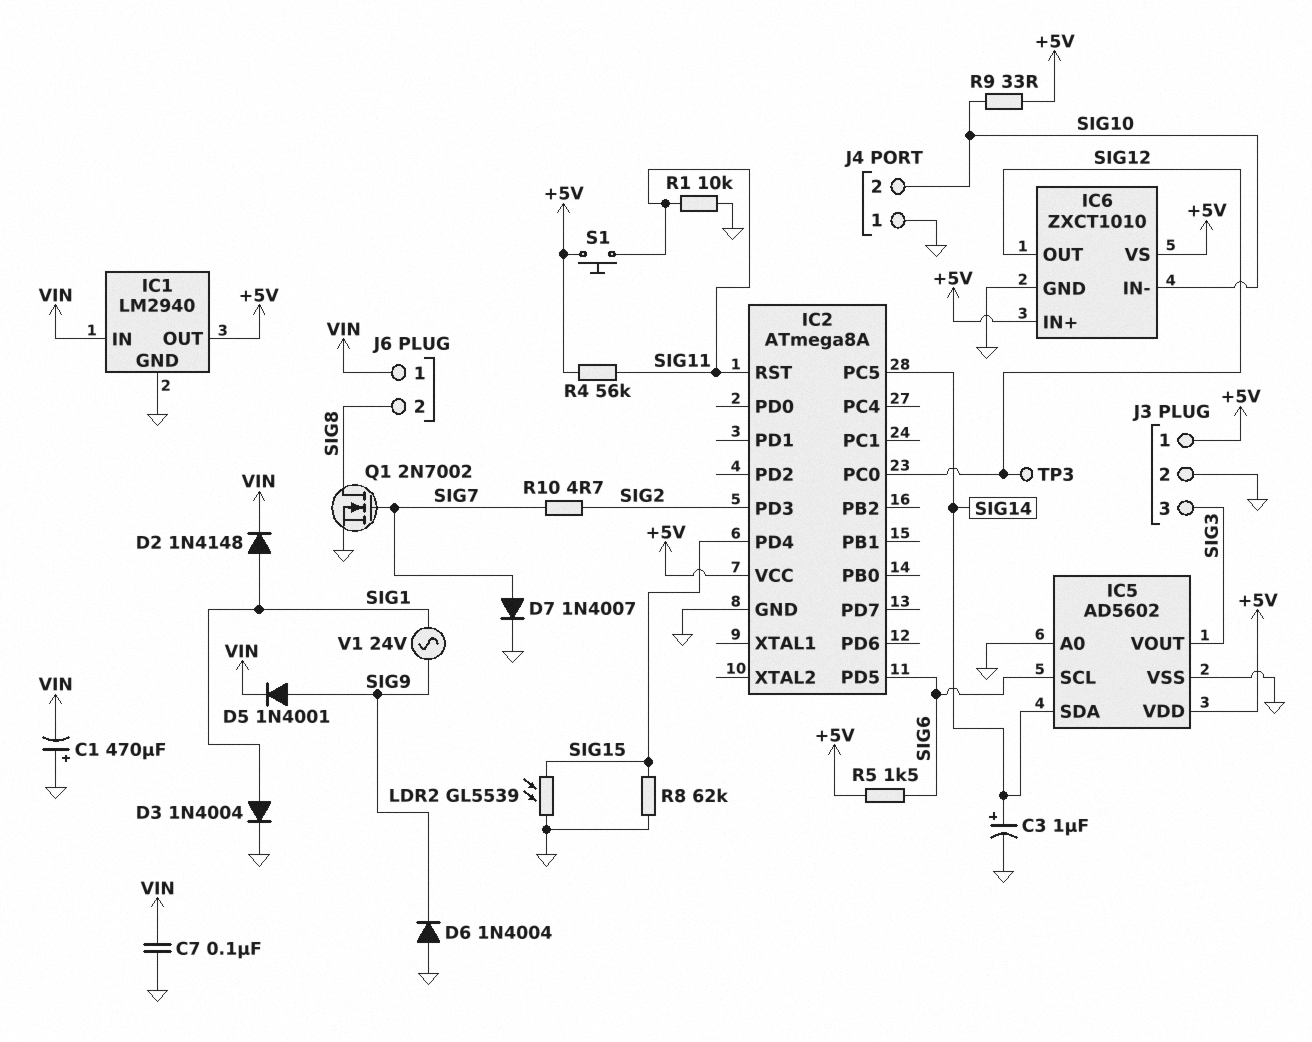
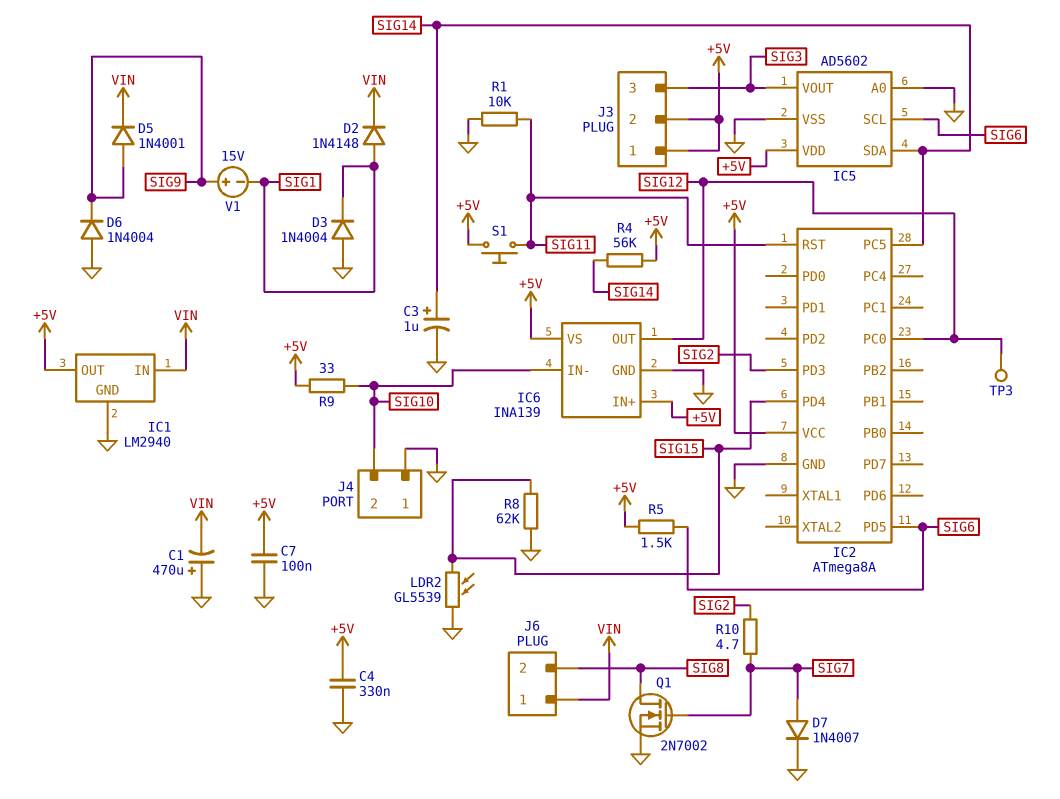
C4: none -> 330nF (+5V, GND)
C7: 100nF (GND, VIN) -> 100nF (+5V, GND)
D3: diode 1N4004 (A SIG1, K GND) -> diode 1N4004 (A GND, K SIG1)
IC6: ZXCT1010 -> INA139
J3 pin 2: GND -> +5V
R4: 56k (+5V, SIG11) -> 56k (+5V, SIG14)
V1: AC 24V (SIG1, SIG9) -> 15V (plus SIG9, minus SIG1)

